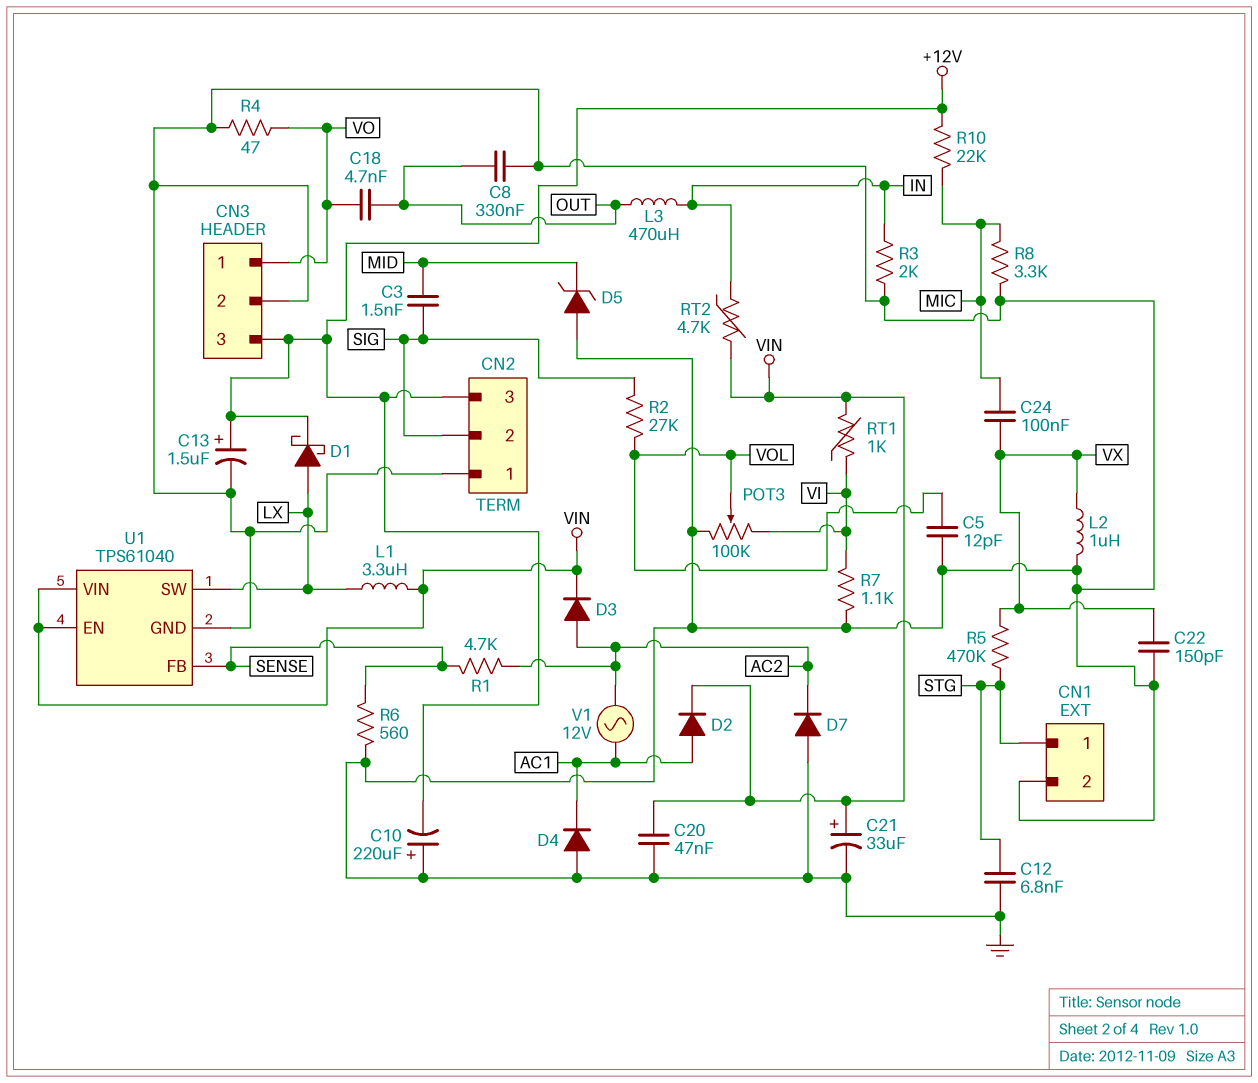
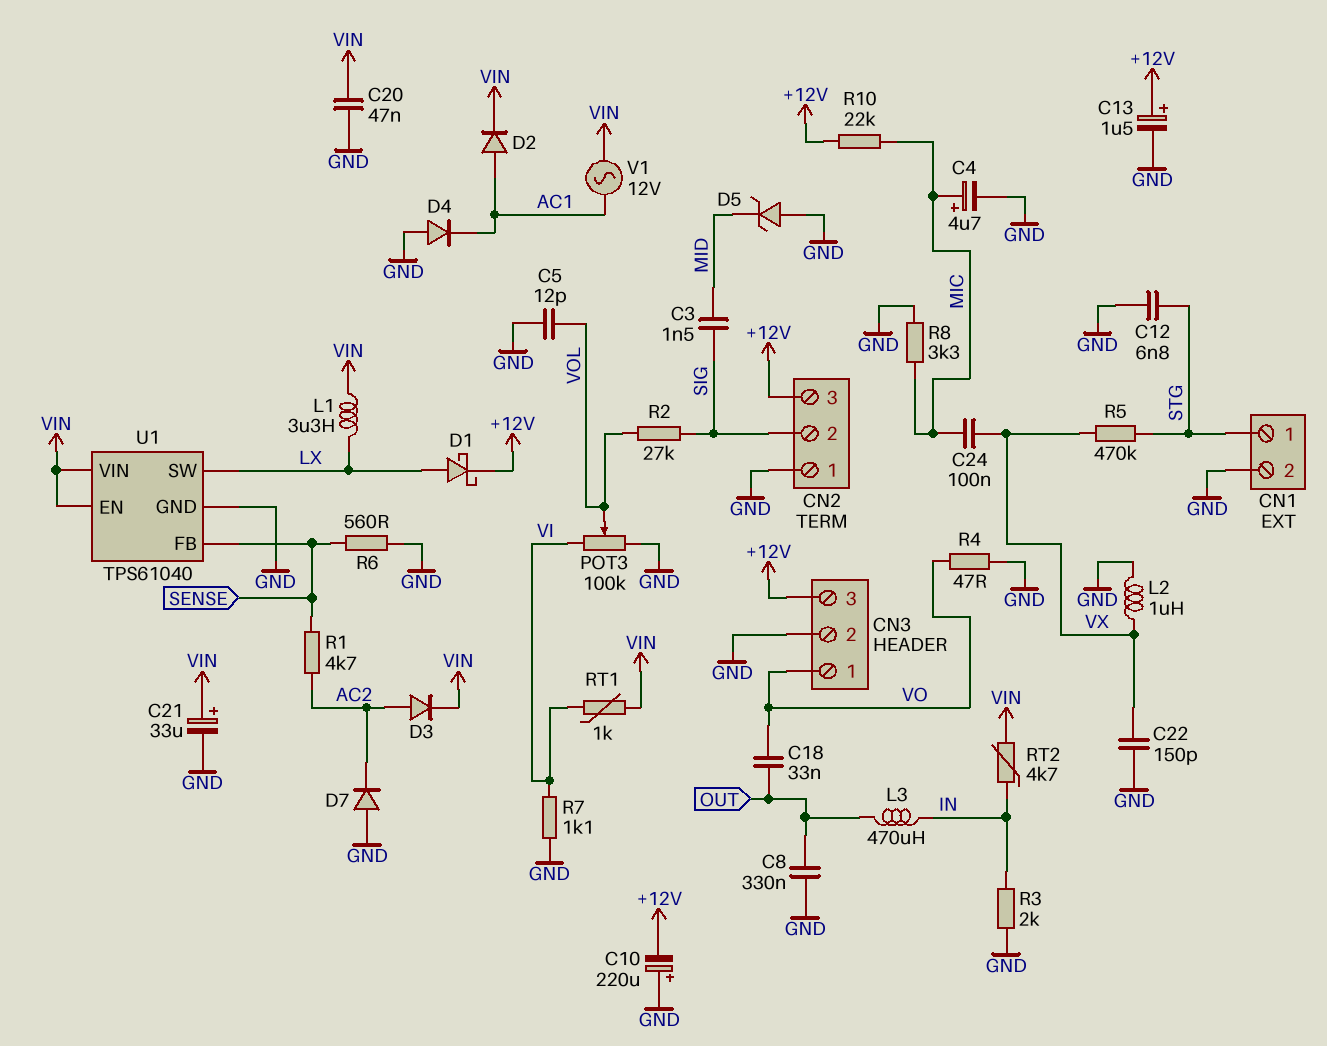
C4: none -> 4.7uF (plus MIC, minus GND)
C18: 4.7nF (OUT, VO) -> 33nF (OUT, VO)
V1: AC 12V (AC1, AC2) -> AC 12V (AC1, VIN)

